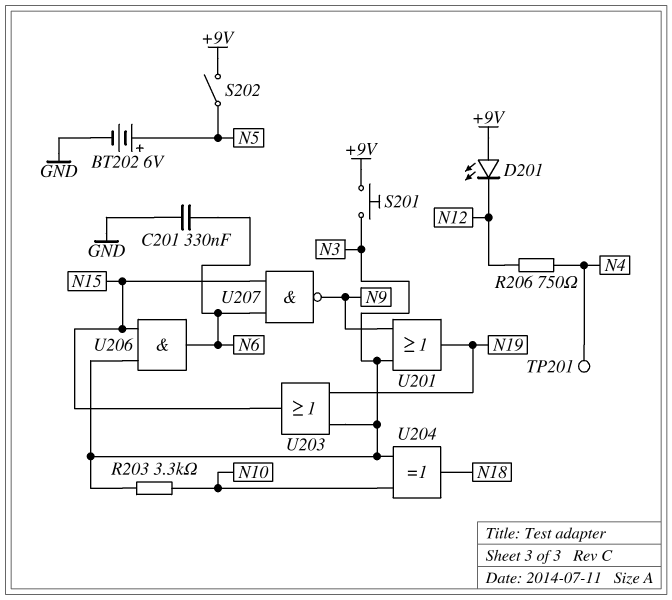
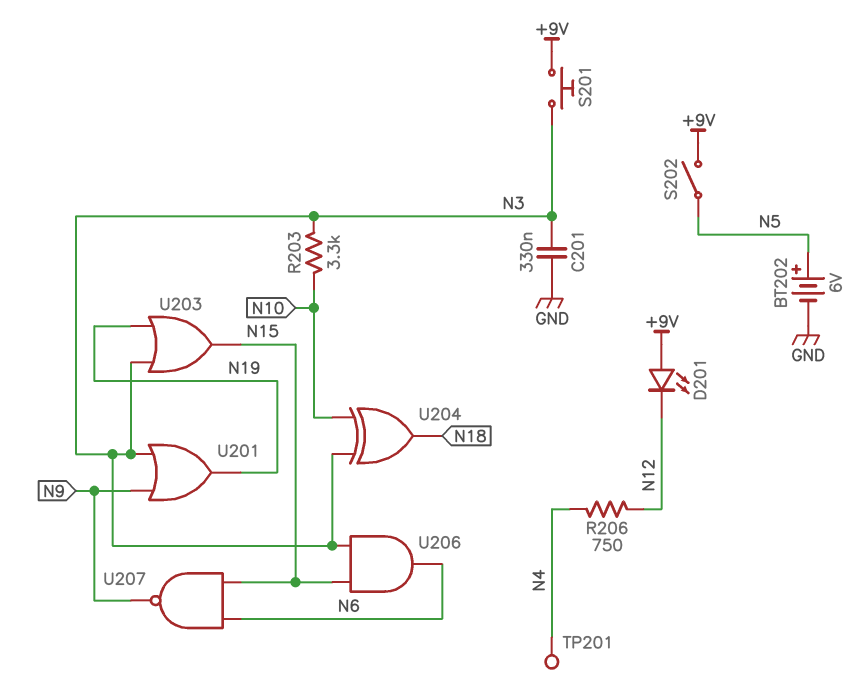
C201: 330nF (GND, N6) -> 330nF (GND, N3)

